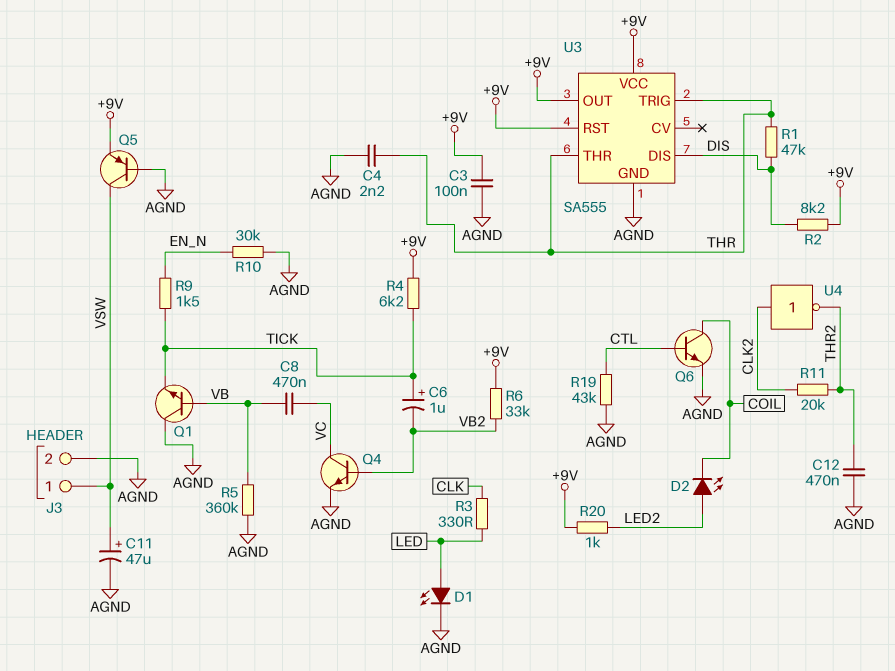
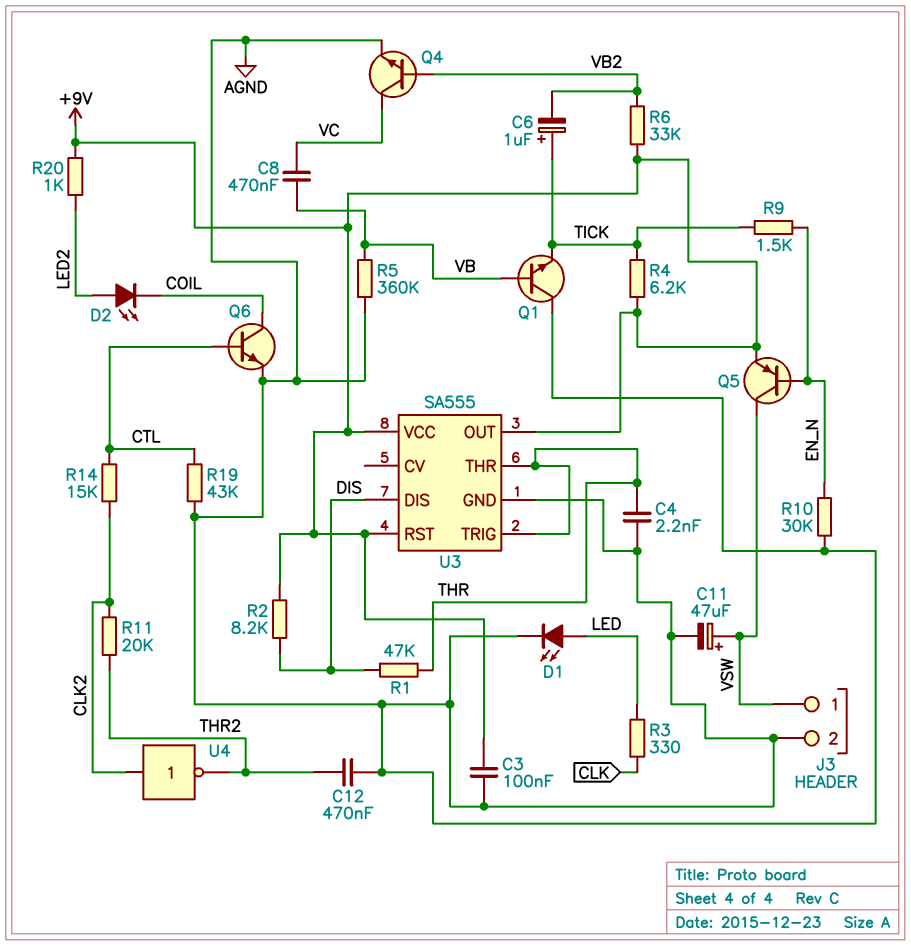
Q5: PNP (B AGND, C VSW, E +9V) -> PNP (B EN_N, C VSW, E +9V)
R14: none -> 15k (CLK2, CTL)

